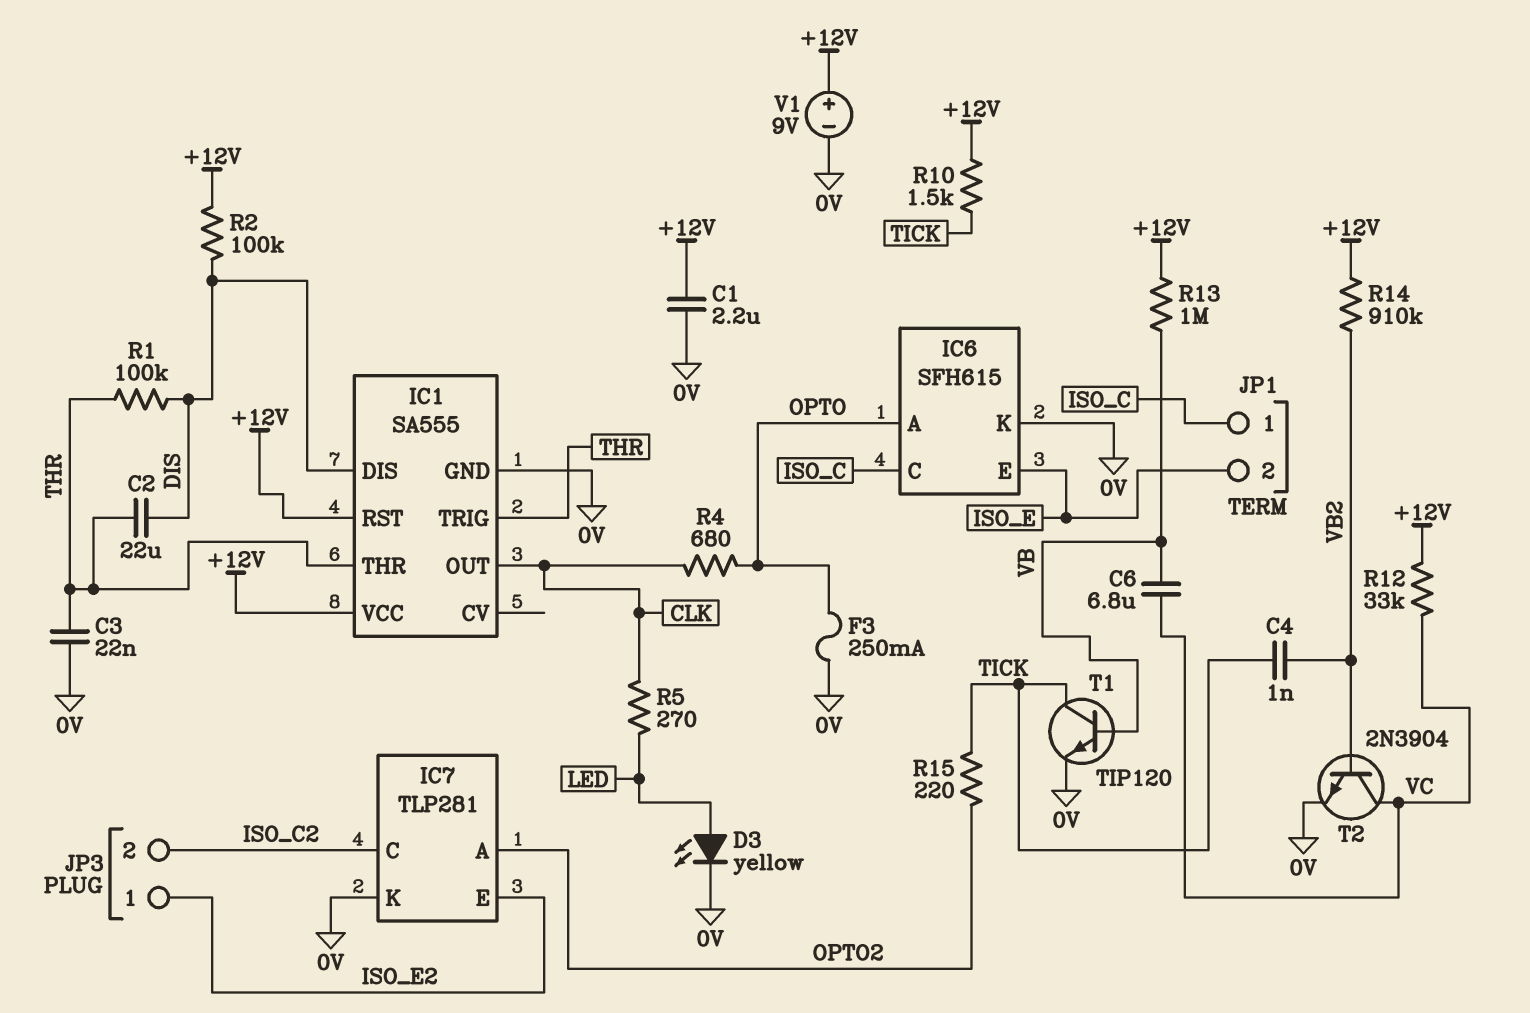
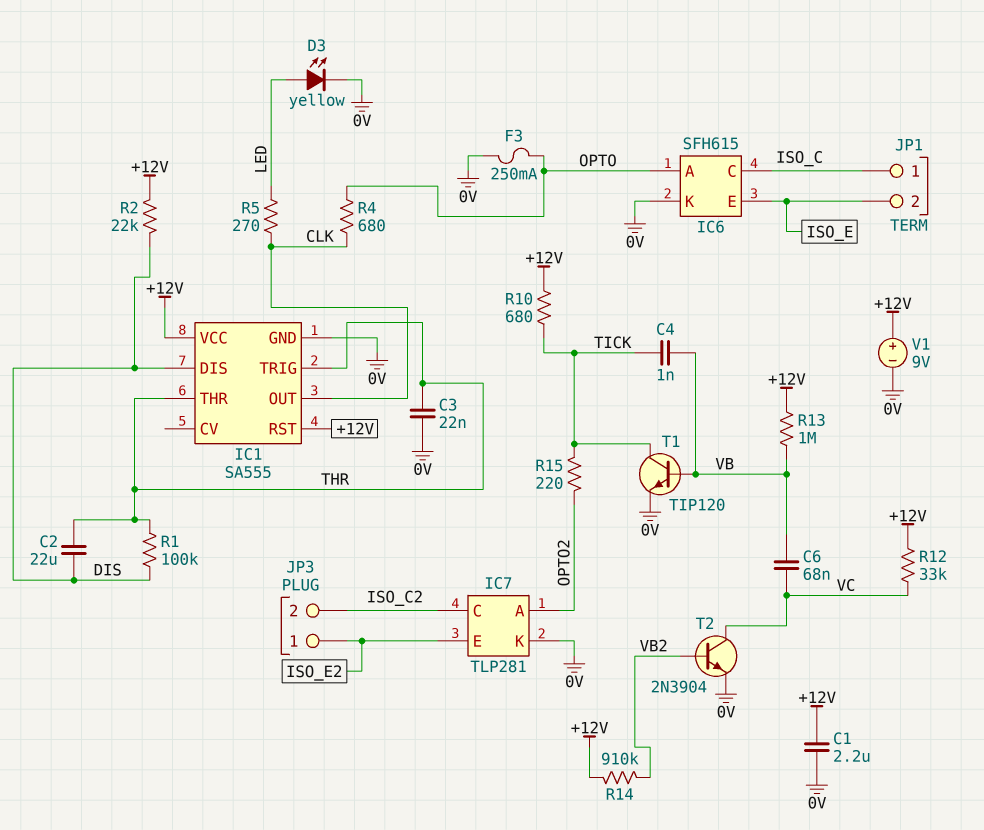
C4: 1nF (TICK, VB2) -> 1nF (TICK, VB)
C6: 6.8uF (VB, VC) -> 68nF (VB, VC)
R2: 100k (+12V, DIS) -> 22k (+12V, DIS)
R10: 1.5k (+12V, TICK) -> 680 (+12V, TICK)

